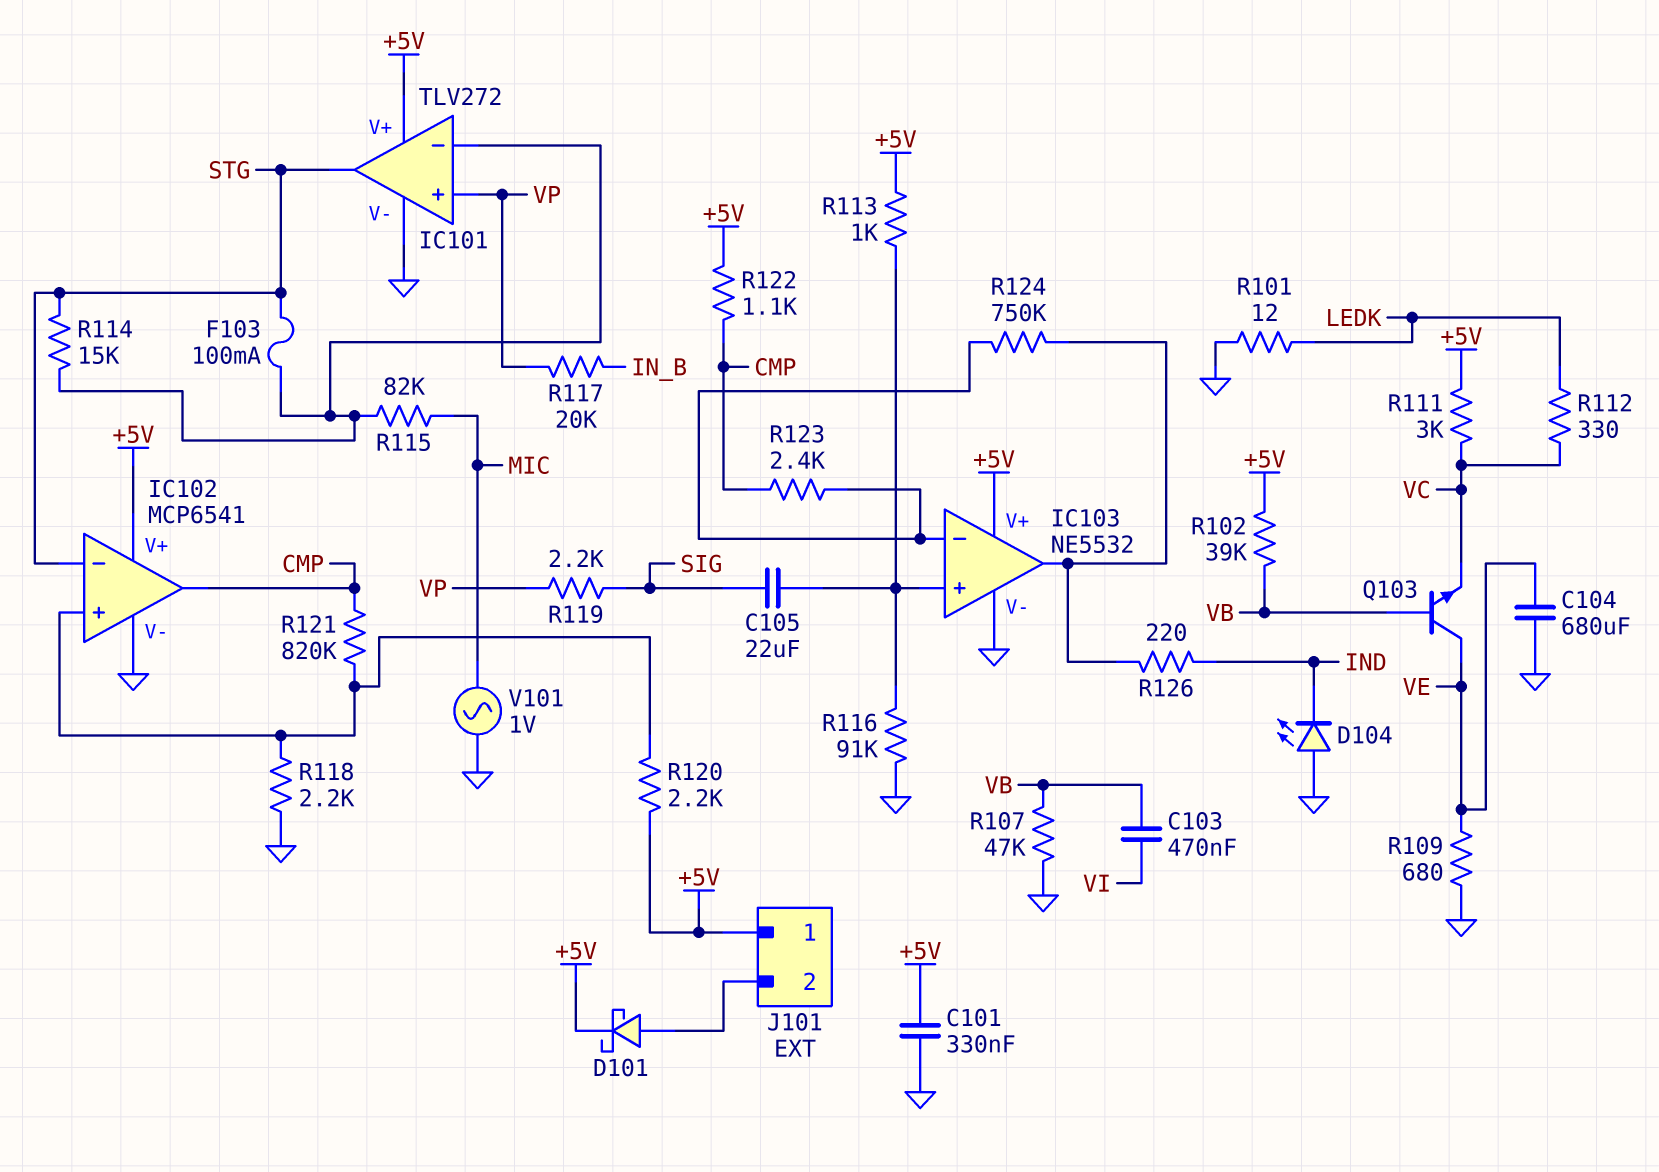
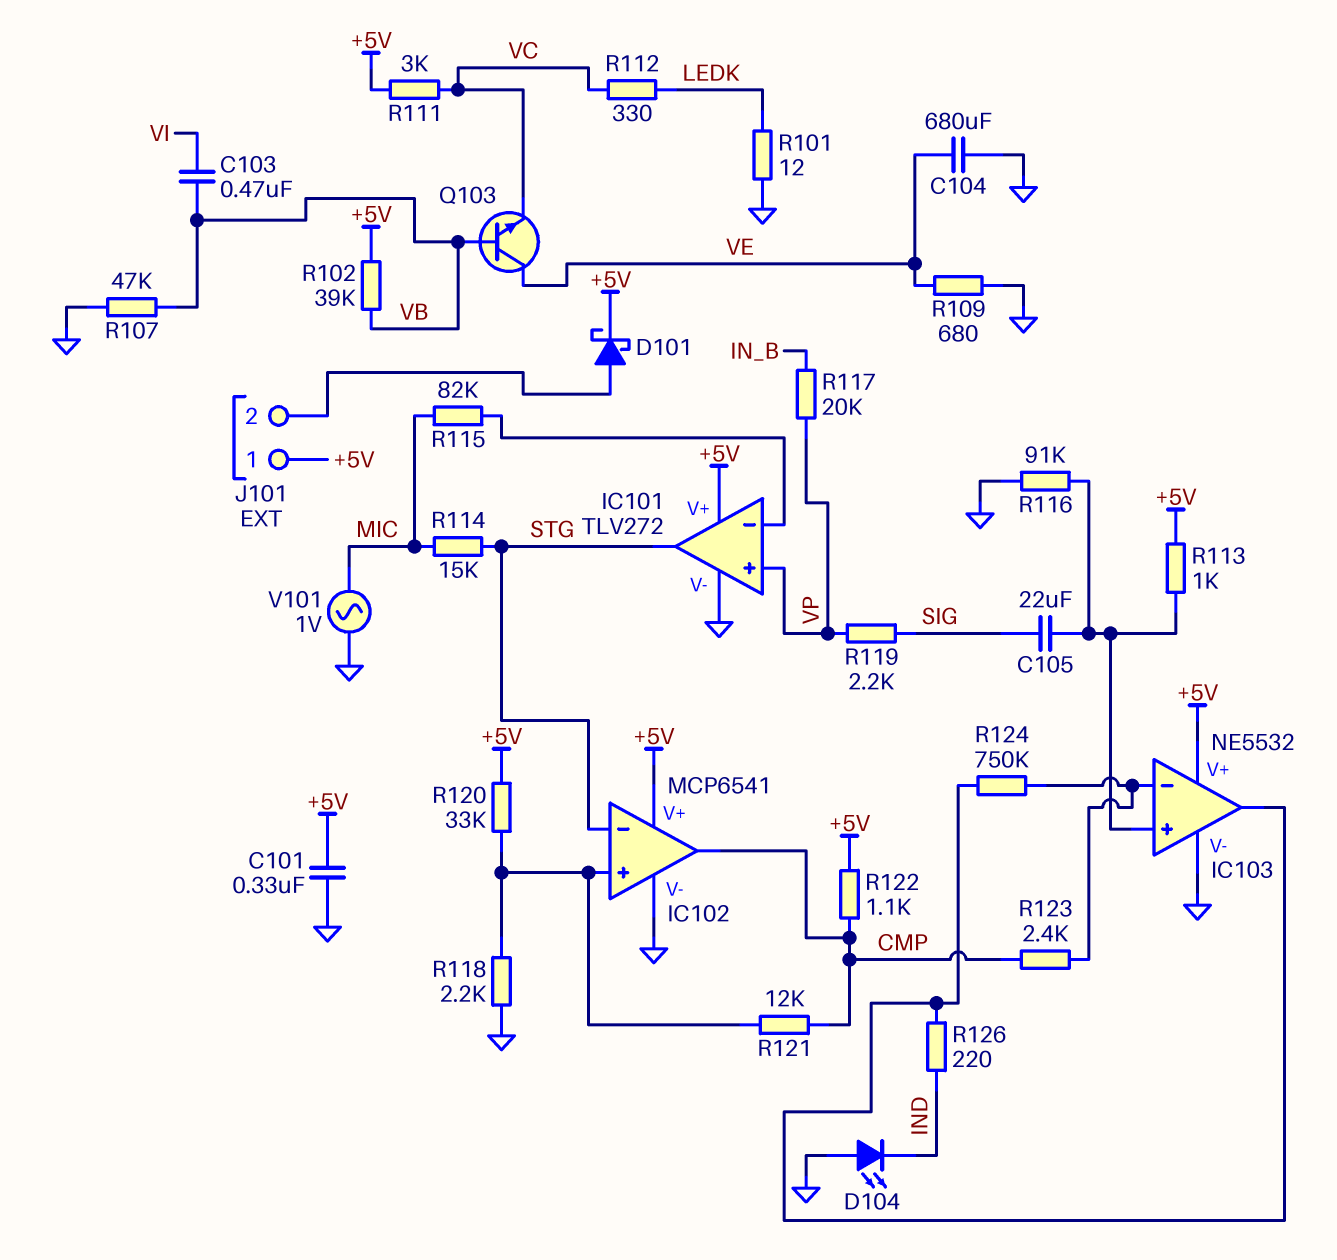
F103: 100mA (IC101/in-, STG) -> none
R114: 15k (IC101/in-, STG) -> 15k (MIC, STG)
R120: 2.2k (+5V, IC102/in+) -> 33k (+5V, IC102/in+)
R121: 820k (CMP, IC102/in+) -> 12k (CMP, IC102/in+)

